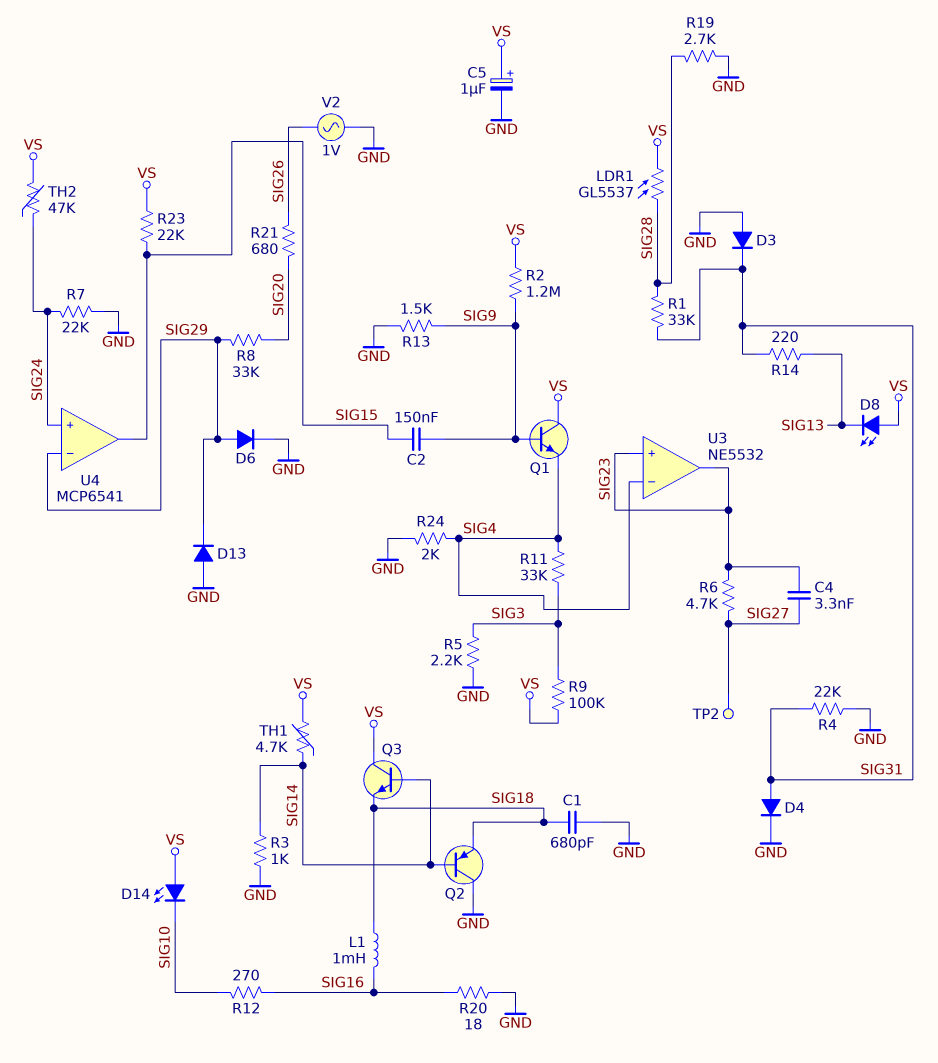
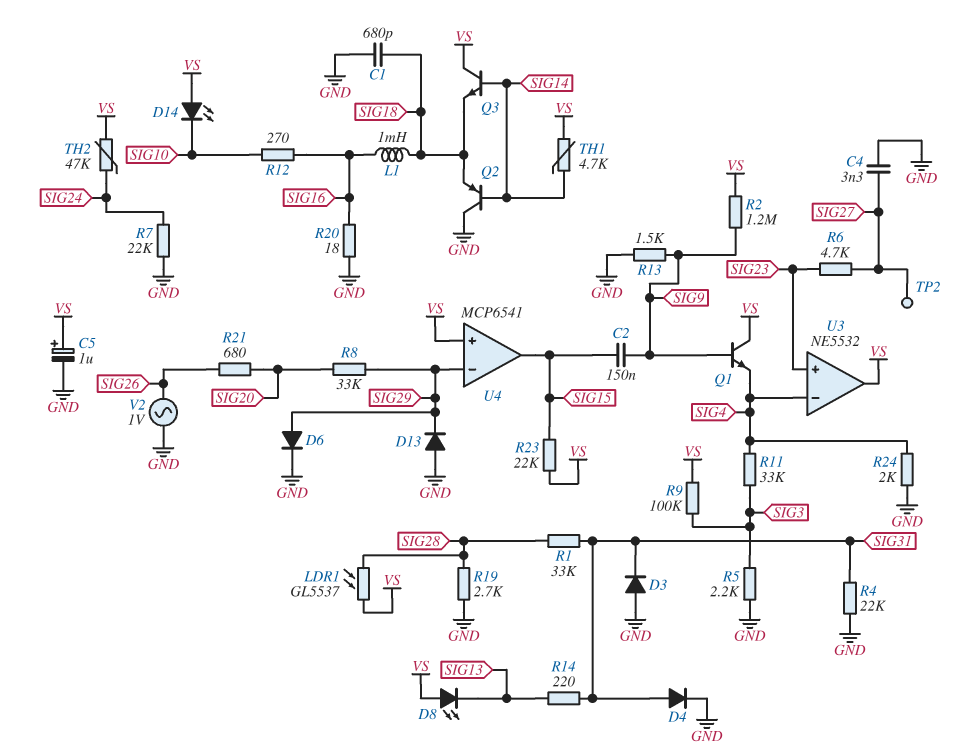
C4: 3.3nF (SIG23, SIG27) -> 3.3nF (GND, SIG27)
R3: 1k (GND, SIG14) -> none
U3 pin out: SIG23 -> VS
U4 pin in+: SIG24 -> VS

